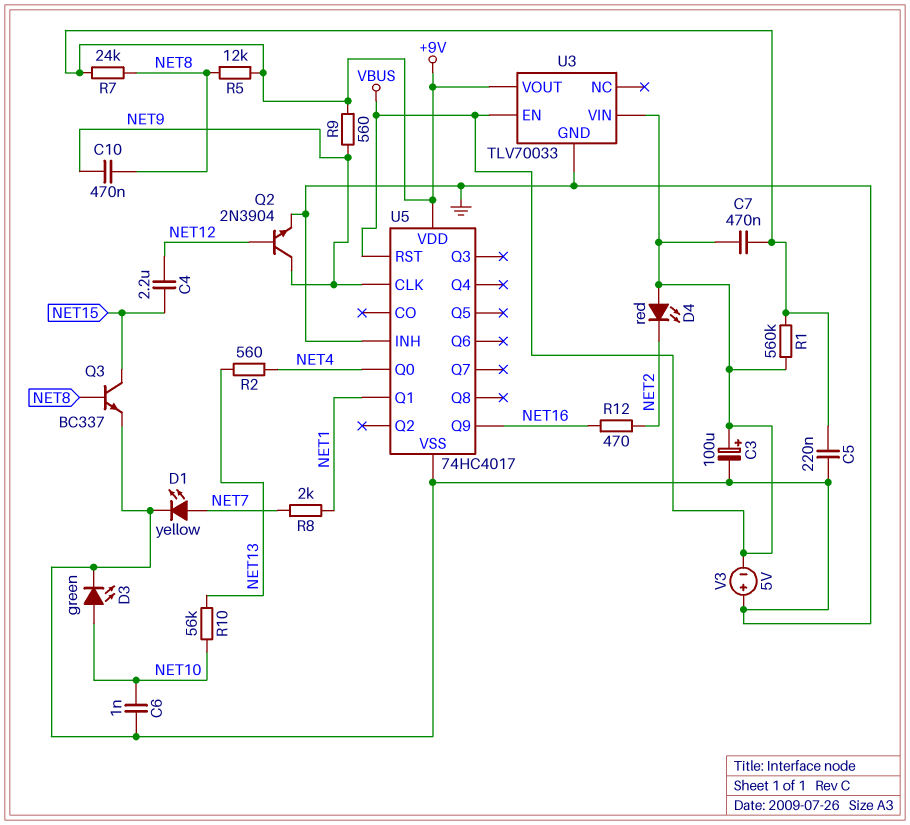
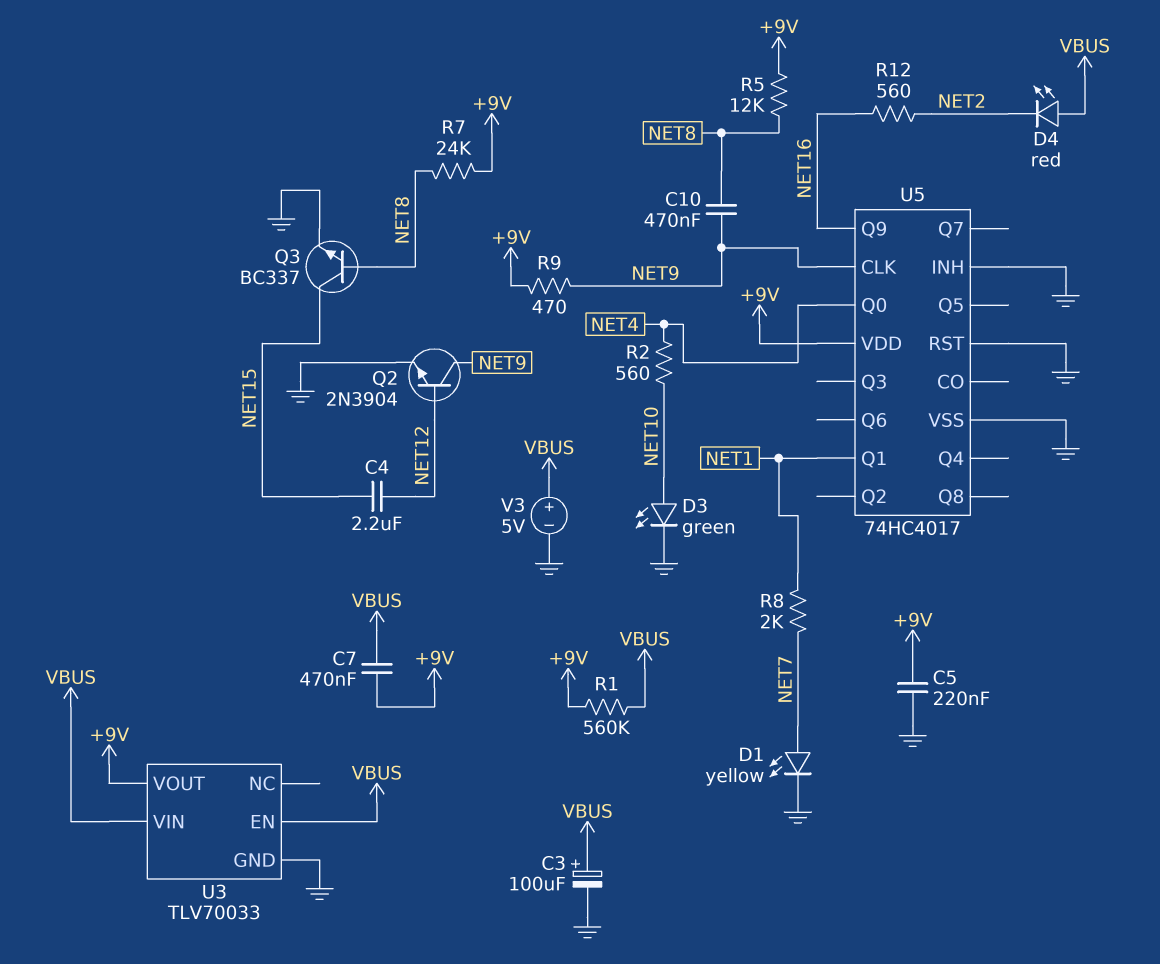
C6: 1nF (GND, NET10) -> none
R2: 560 (NET4, NET13) -> 560 (NET4, NET10)
R9: 560 (+9V, NET9) -> 470 (+9V, NET9)
R10: 56k (NET10, NET13) -> none
R12: 470 (NET2, NET16) -> 560 (NET2, NET16)
U5 pin RST: VBUS -> GND
V3: 5V (plus GND, minus VBUS) -> 5V (plus VBUS, minus GND)

